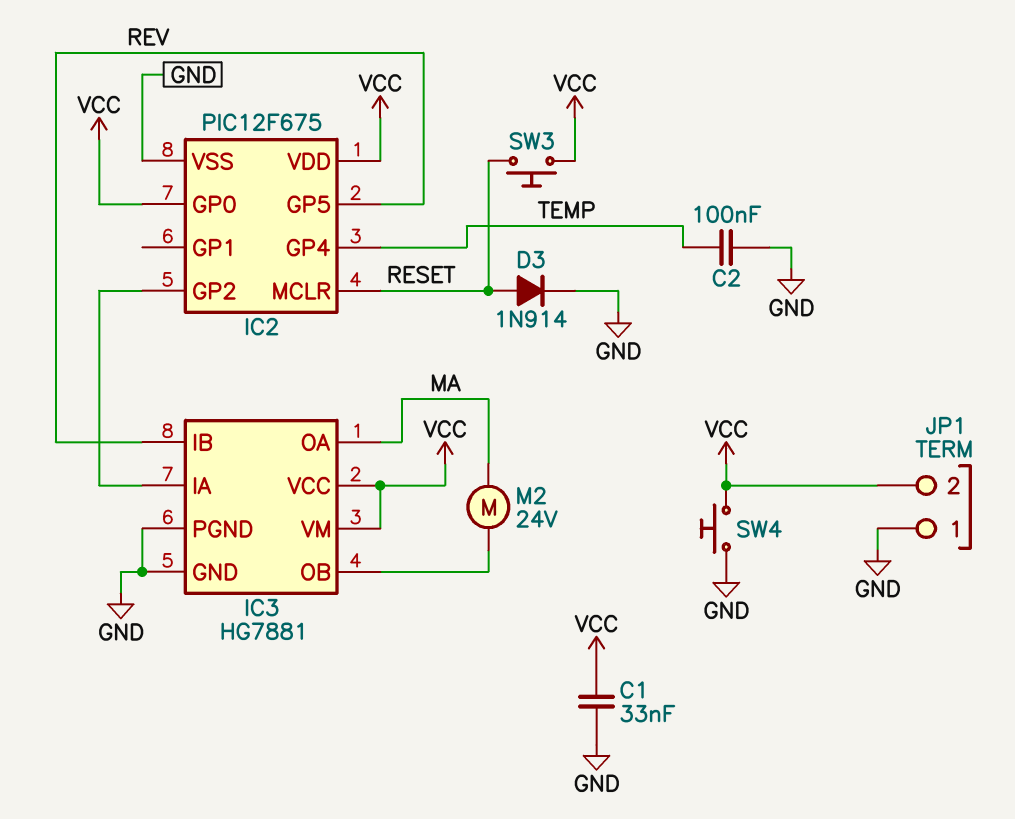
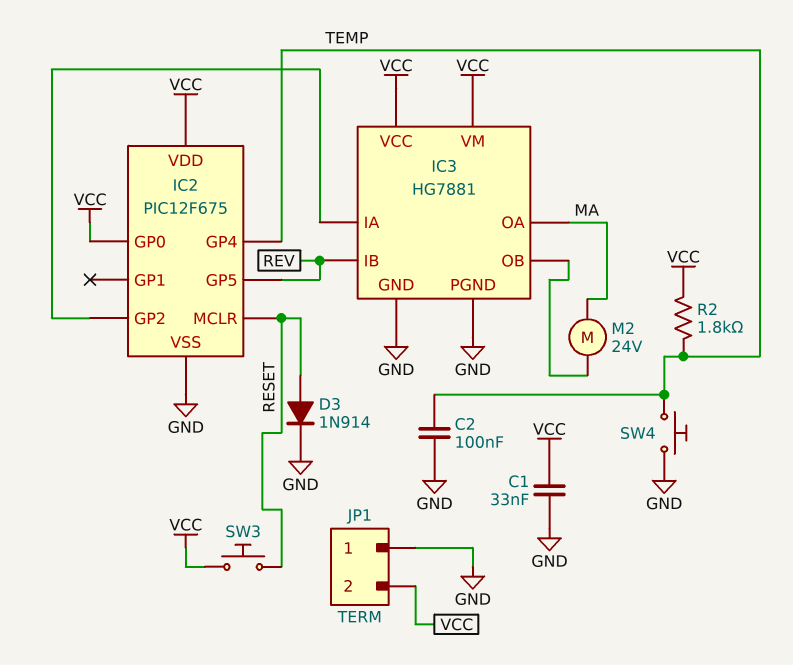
R2: none -> 1.8k (TEMP, VCC)
SW4: button (GND, VCC) -> button (GND, TEMP)

